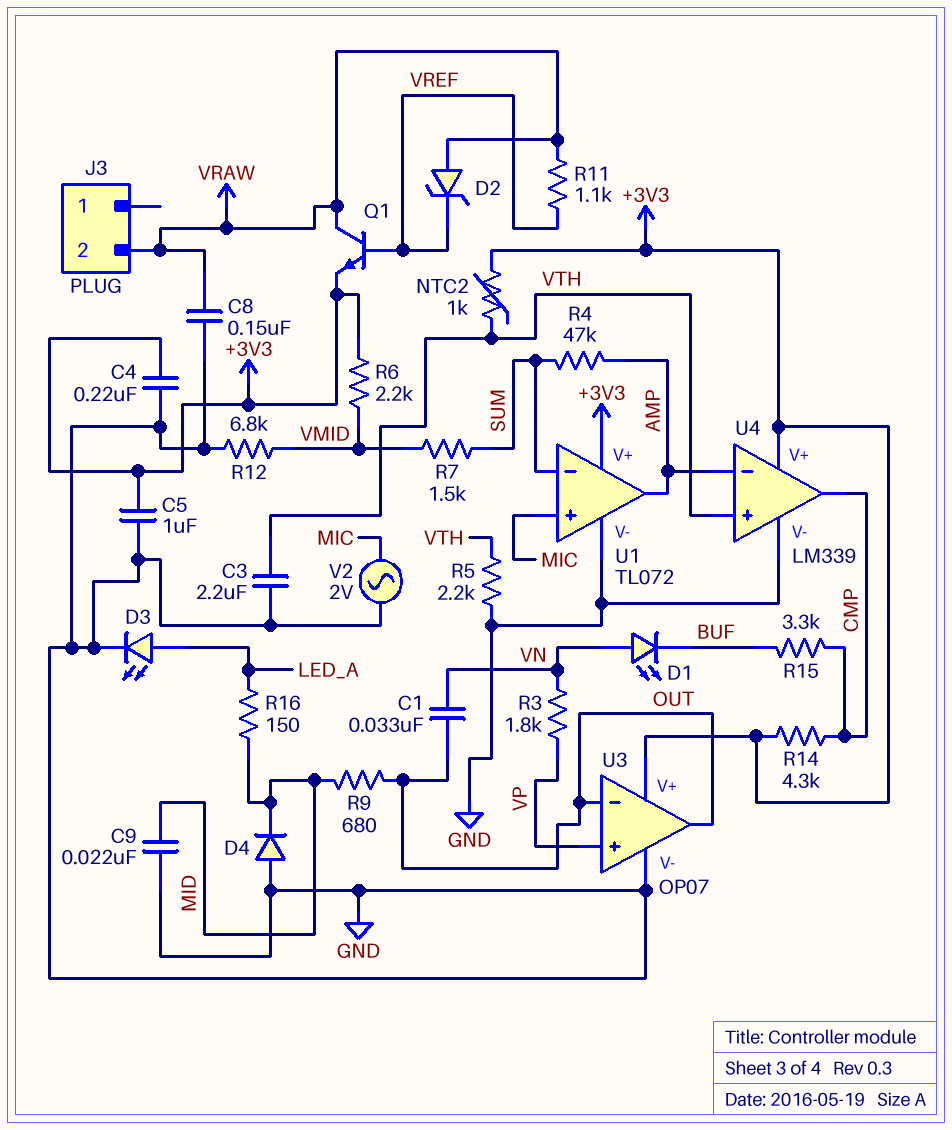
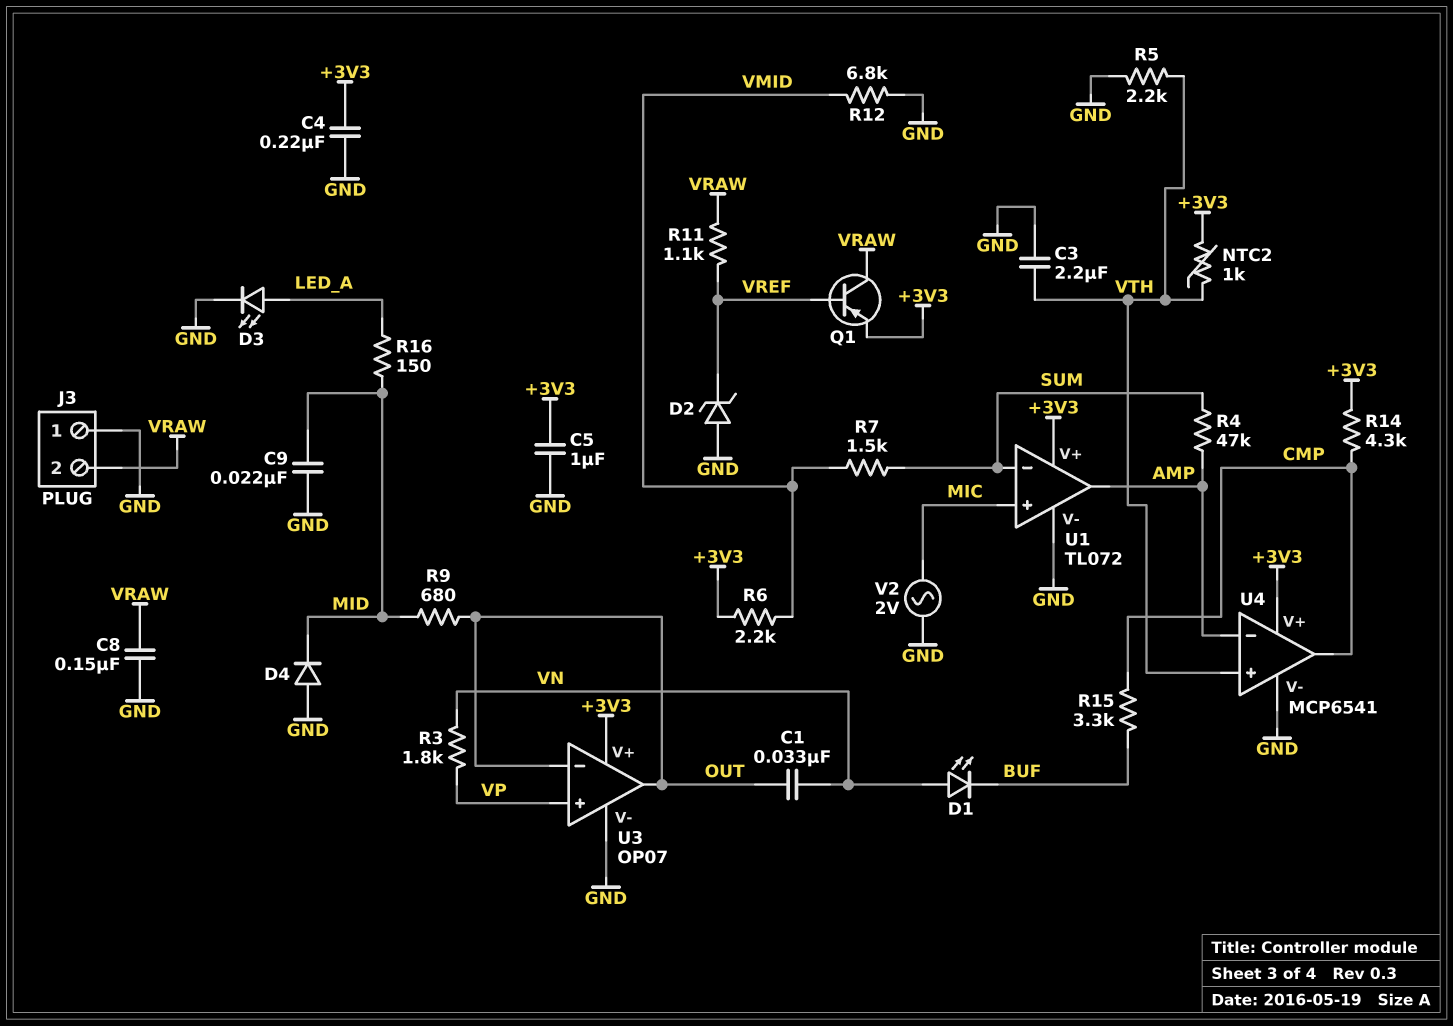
D2: zener (A VRAW, K VREF) -> zener (A GND, K VREF)
J3 pin 1: none -> GND
Q1: NPN (B VREF, C VRAW, E +3V3) -> PNP (B VREF, C VRAW, E +3V3)
U4: LM339 -> MCP6541

